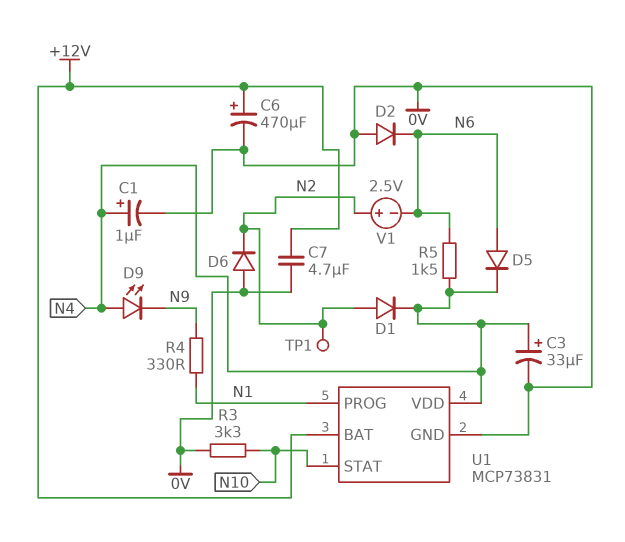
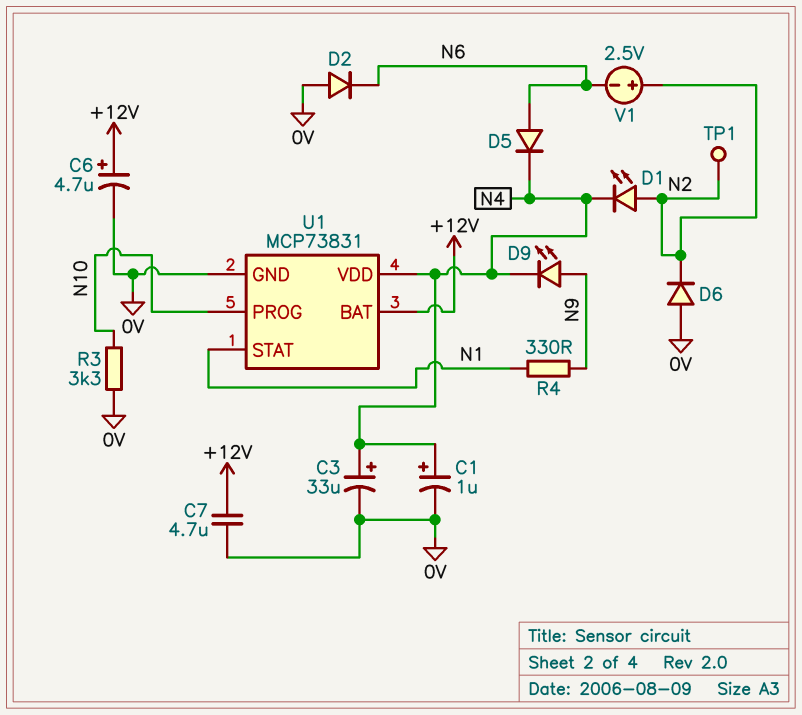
C6: 470uF (plus +12V, minus 0V) -> 4.7uF (plus +12V, minus 0V)
D1: diode (A N2, K N4) -> LED (A N2, K N4)
D9: LED (A N4, K N9) -> LED (A N9, K N4)
R5: 1.5k (N4, N6) -> none
U1 pin PROG: N1 -> N10
U1 pin STAT: N10 -> N1

